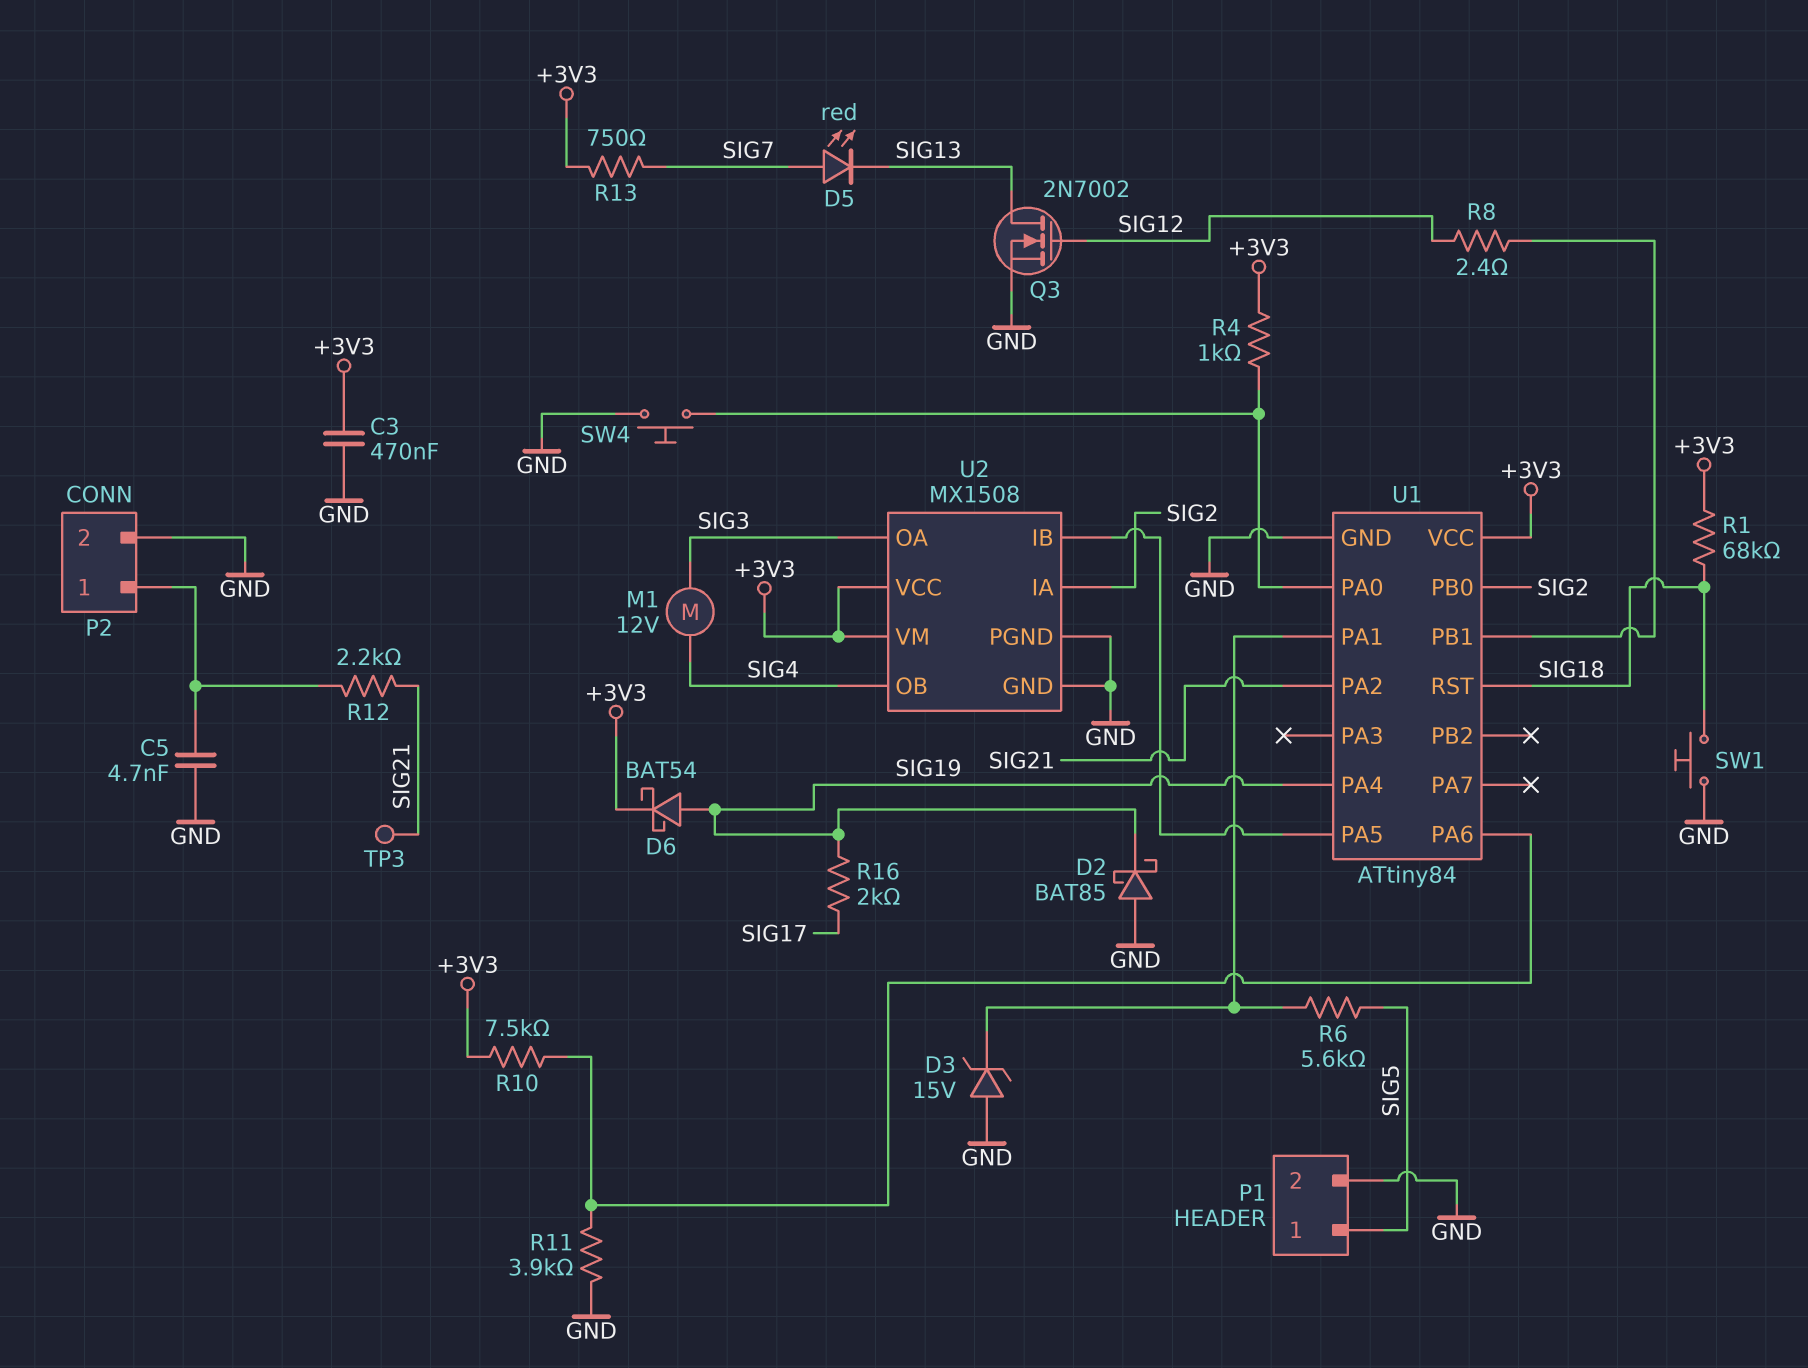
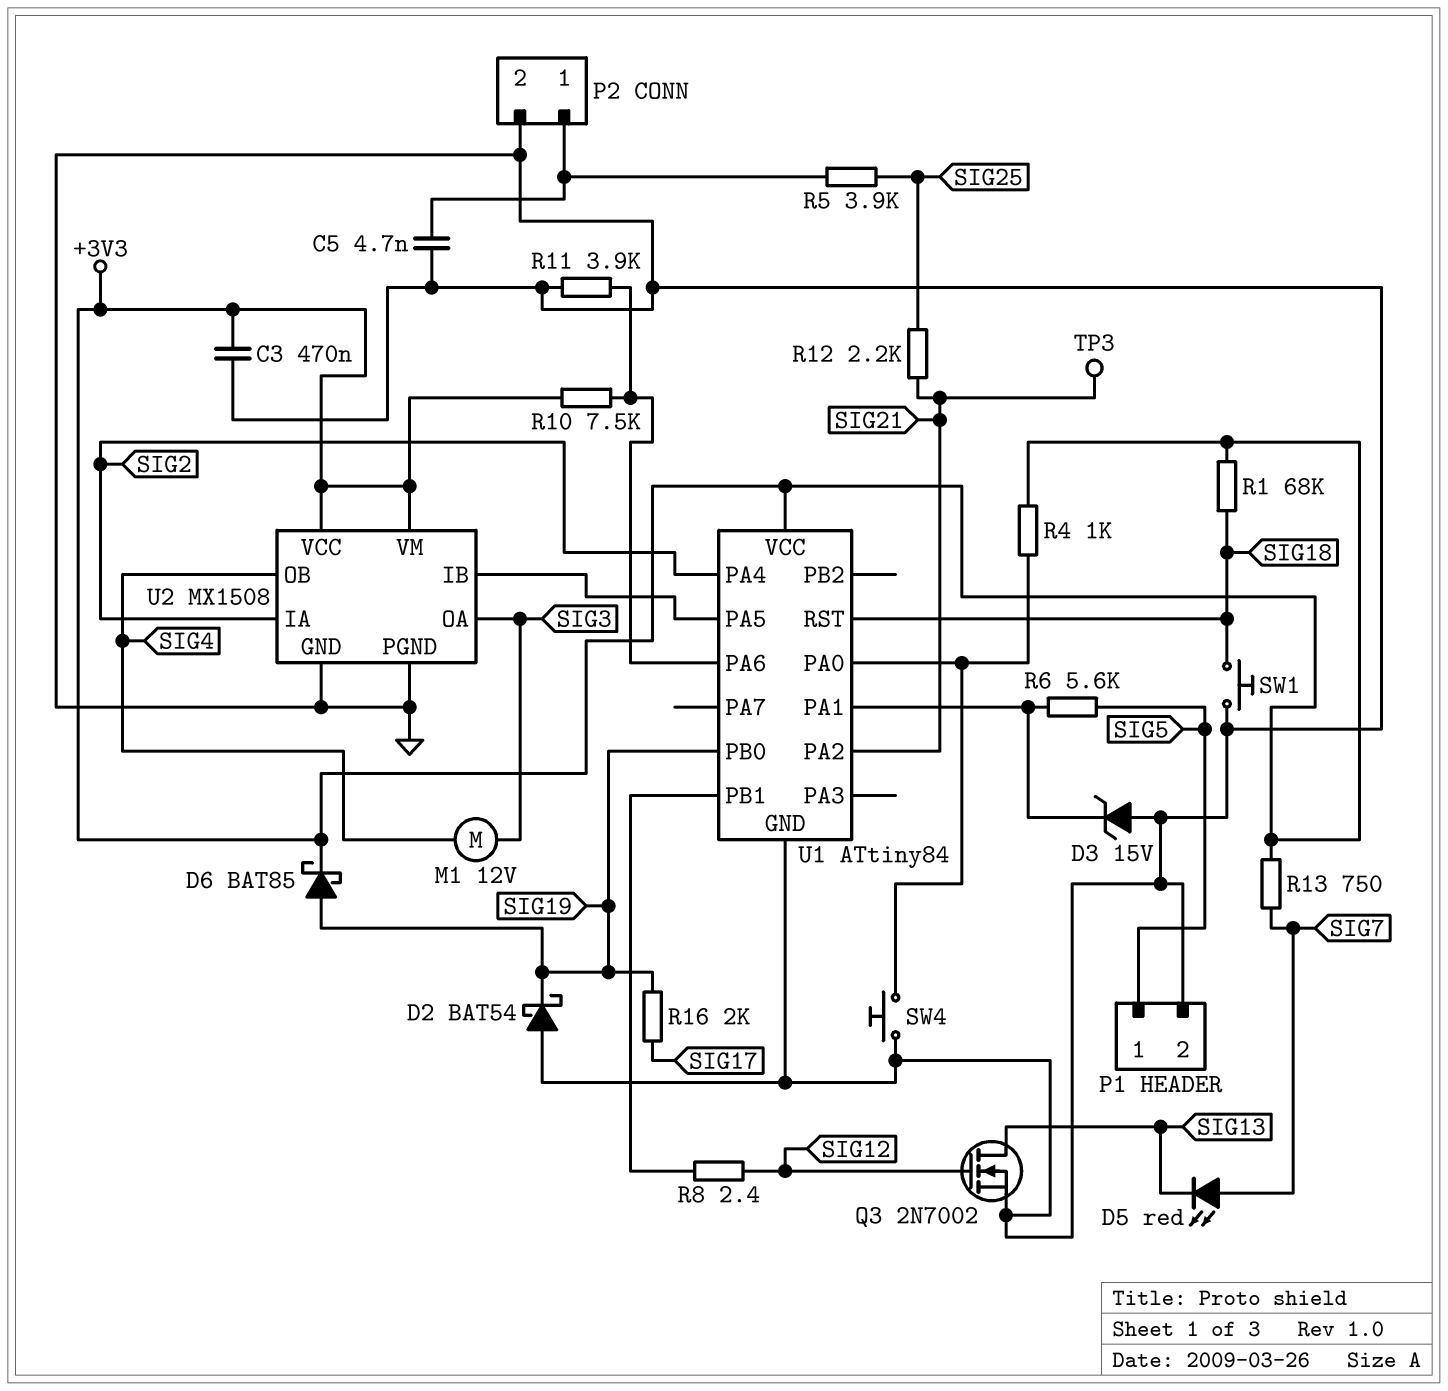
D2: schottky BAT85 (A GND, K SIG19) -> schottky BAT54 (A GND, K SIG19)
D6: schottky BAT54 (A SIG19, K +3V3) -> schottky BAT85 (A SIG19, K +3V3)
R5: none -> 3.9k (P2/1, SIG25)
R12: 2.2k (P2/1, SIG21) -> 2.2k (SIG21, SIG25)
U1 pin PA4: SIG19 -> SIG2
U1 pin PB0: SIG2 -> SIG19

